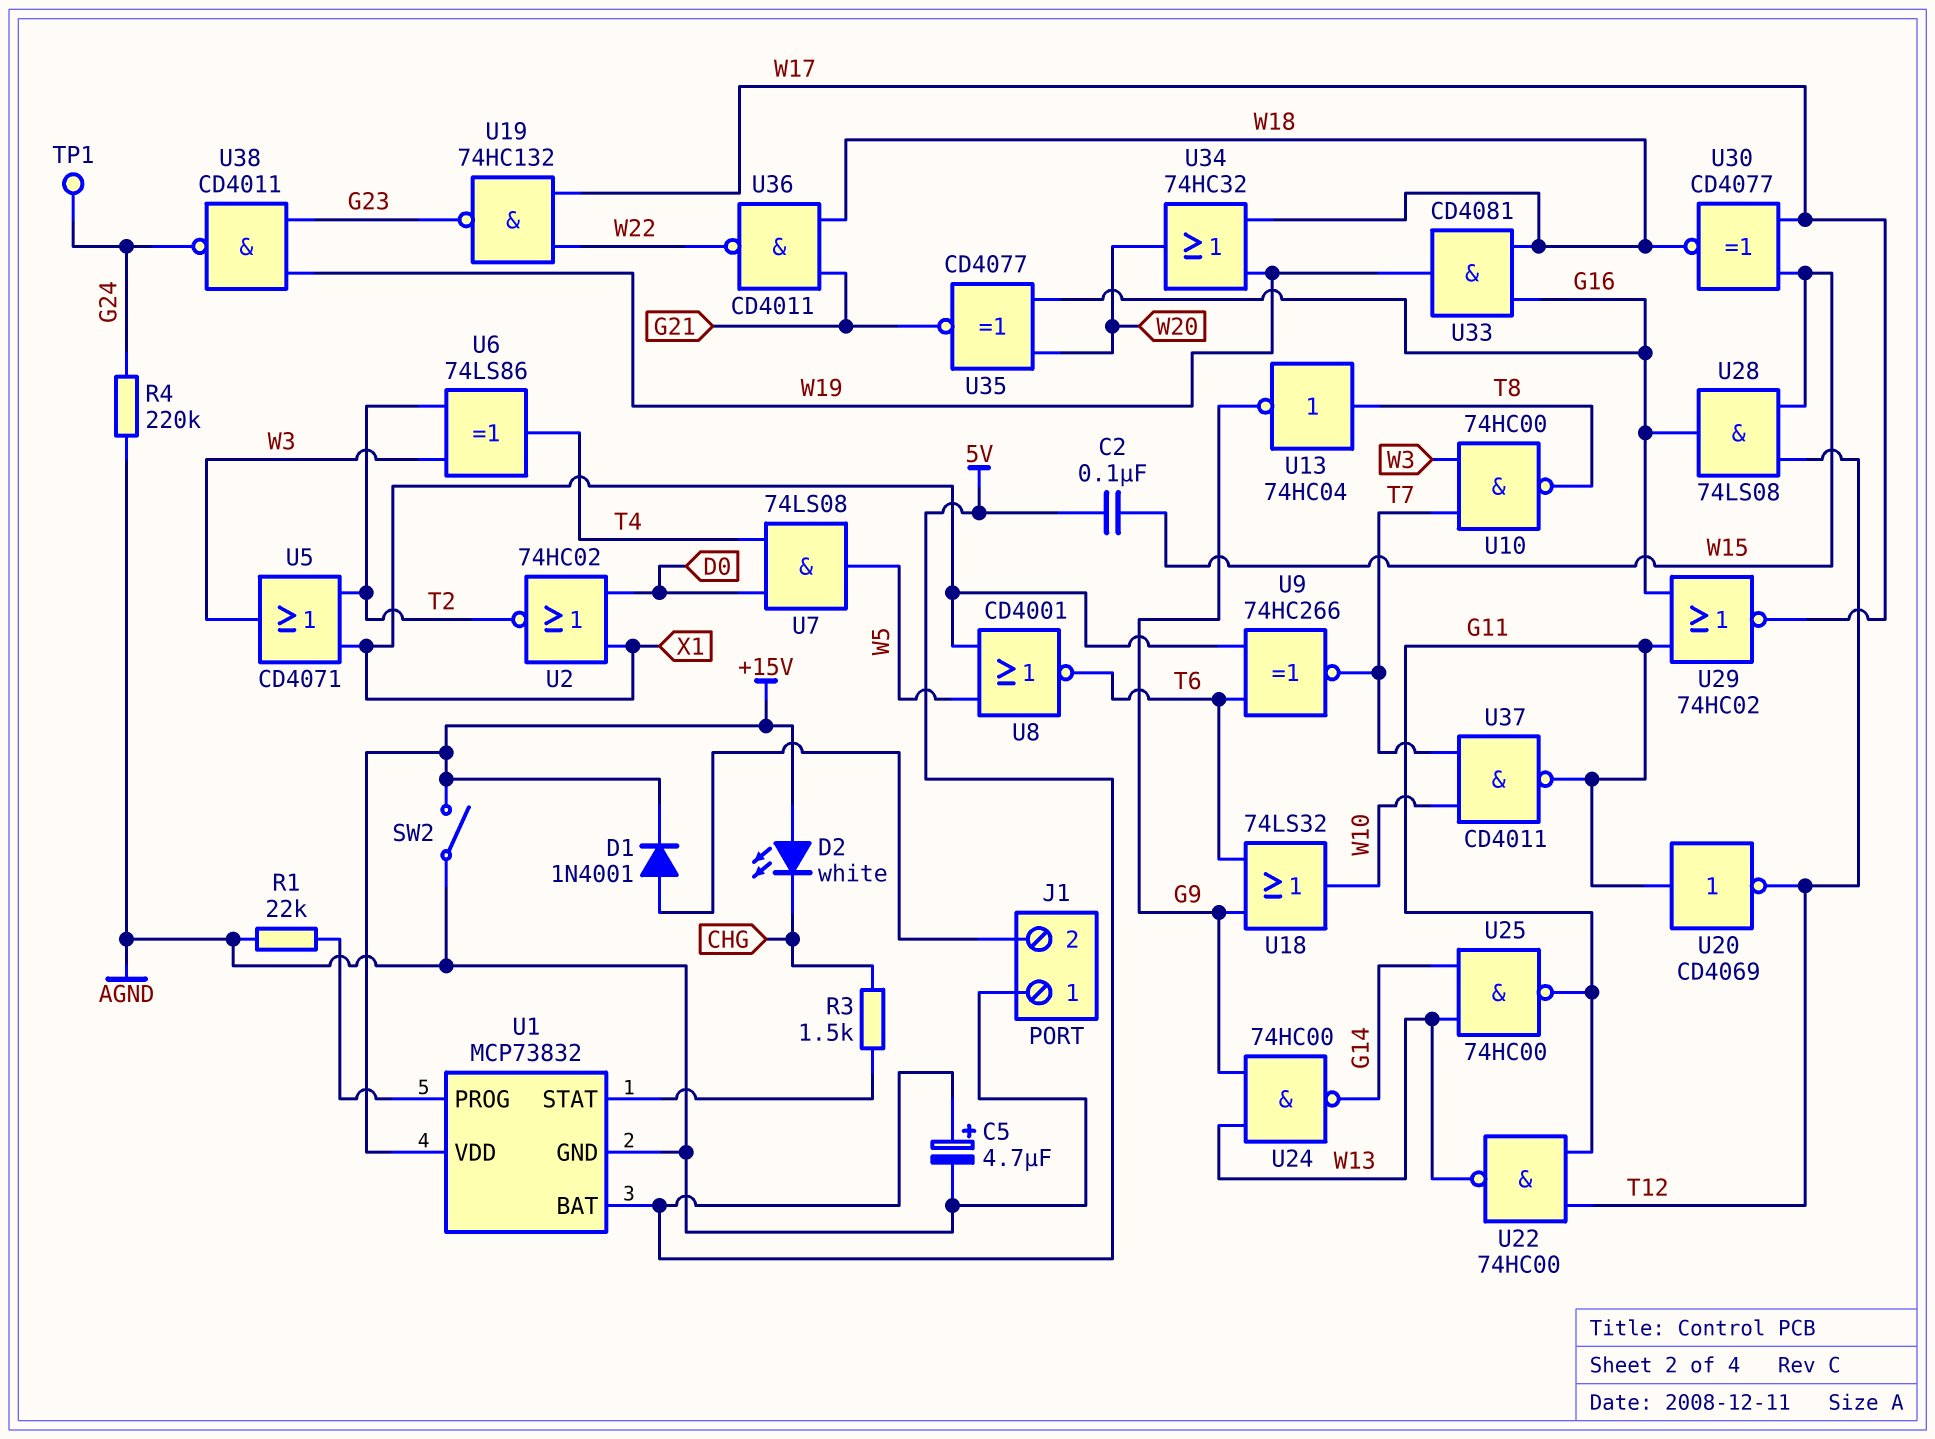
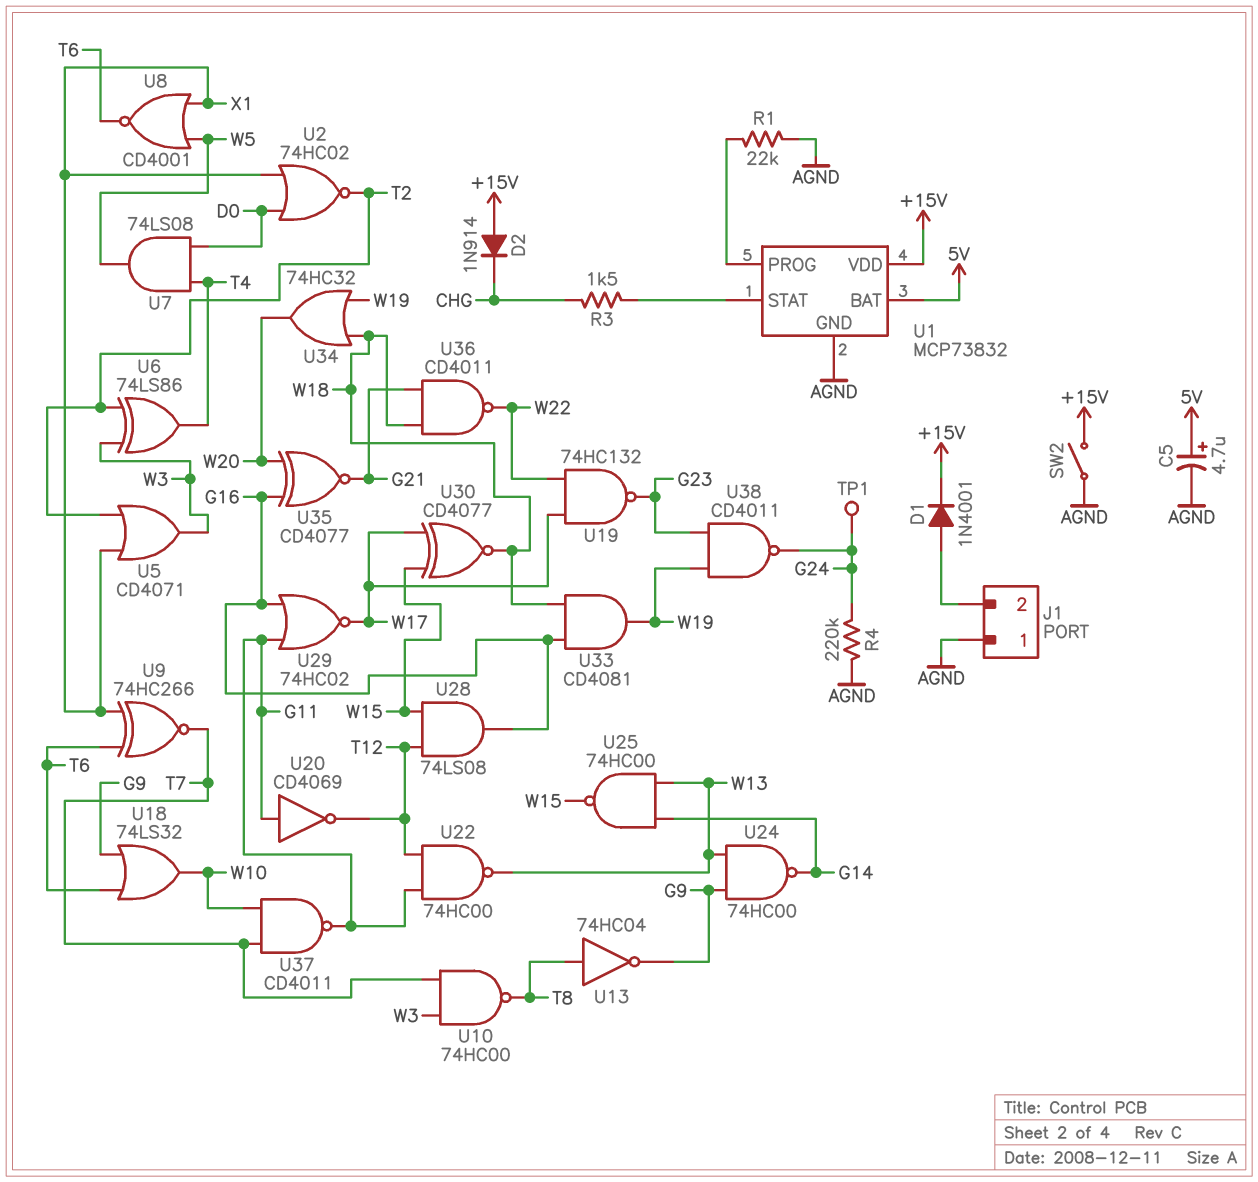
C2: 100nF (5V, W15) -> none
D2: LED white (A +15V, K CHG) -> diode 1N914 (A +15V, K CHG)
U25: NAND 74HC00 (in G14, in W13, out G11) -> NAND 74HC00 (in G14, in W13, out W15)

